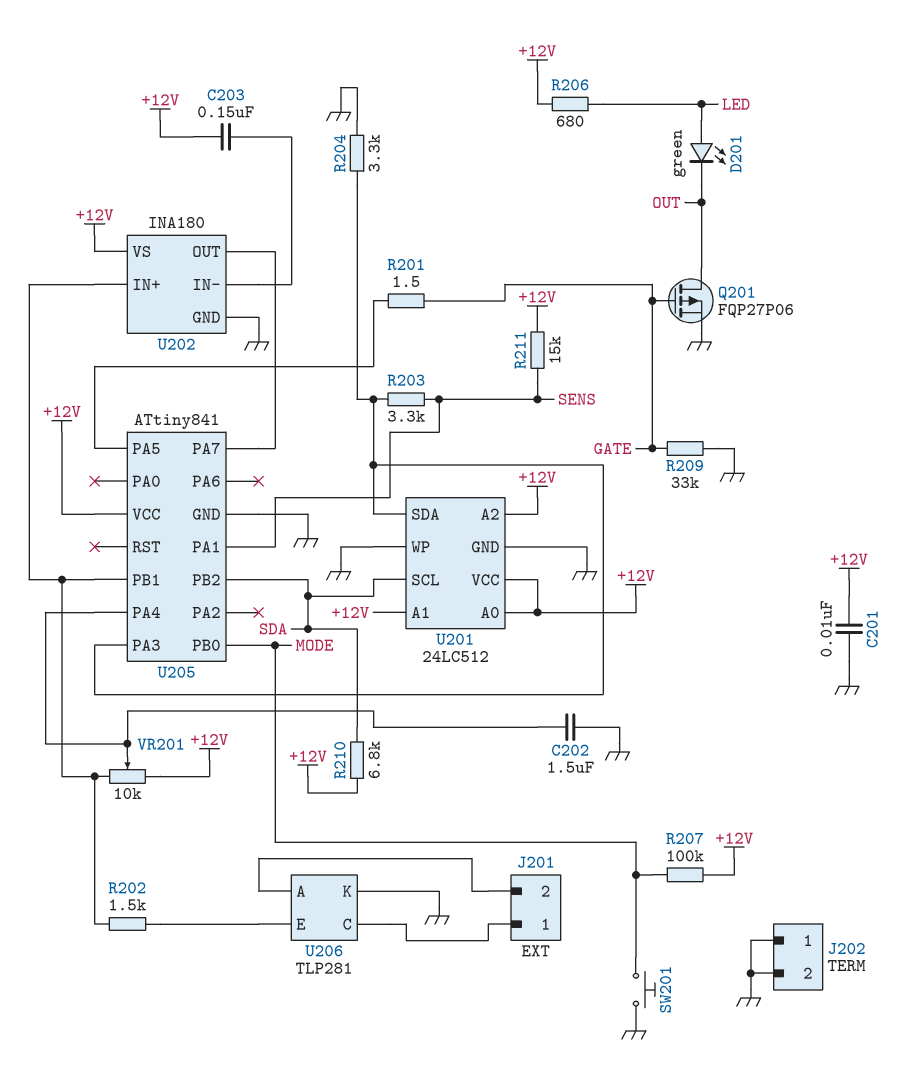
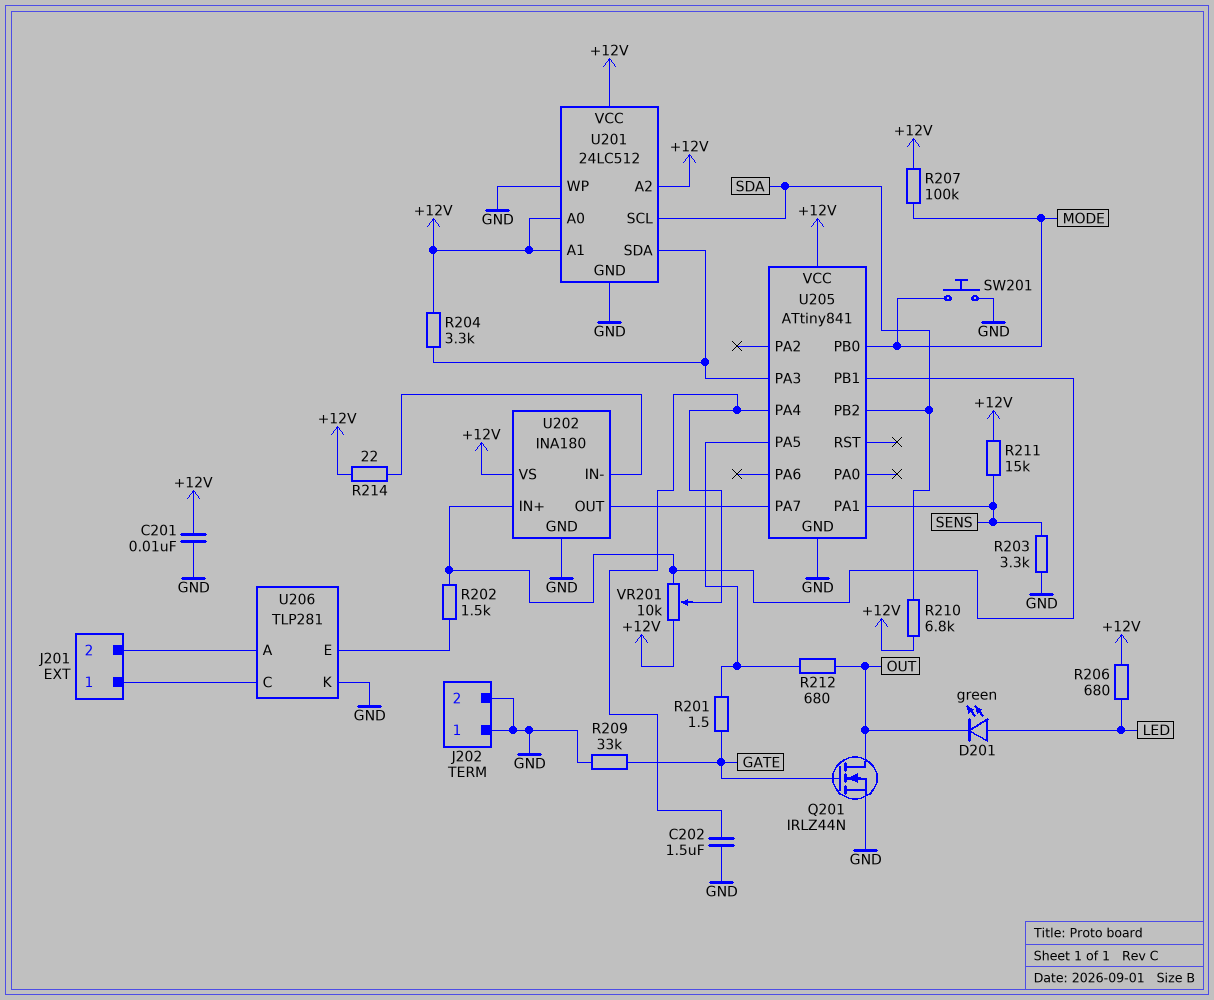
C203: 150nF (+12V, U202/IN-) -> none
Q201: PMOS FQP27P06 (G GATE, D OUT, S GND) -> NMOS IRLZ44N (G GATE, D OUT, S GND)
R203: 3.3k (SENS, U201/SDA) -> 3.3k (GND, SENS)
R204: 3.3k (GND, U201/SDA) -> 3.3k (+12V, U201/SDA)
R212: none -> 680 (OUT, U205/PA5)
R214: none -> 22 (+12V, U202/IN-)

